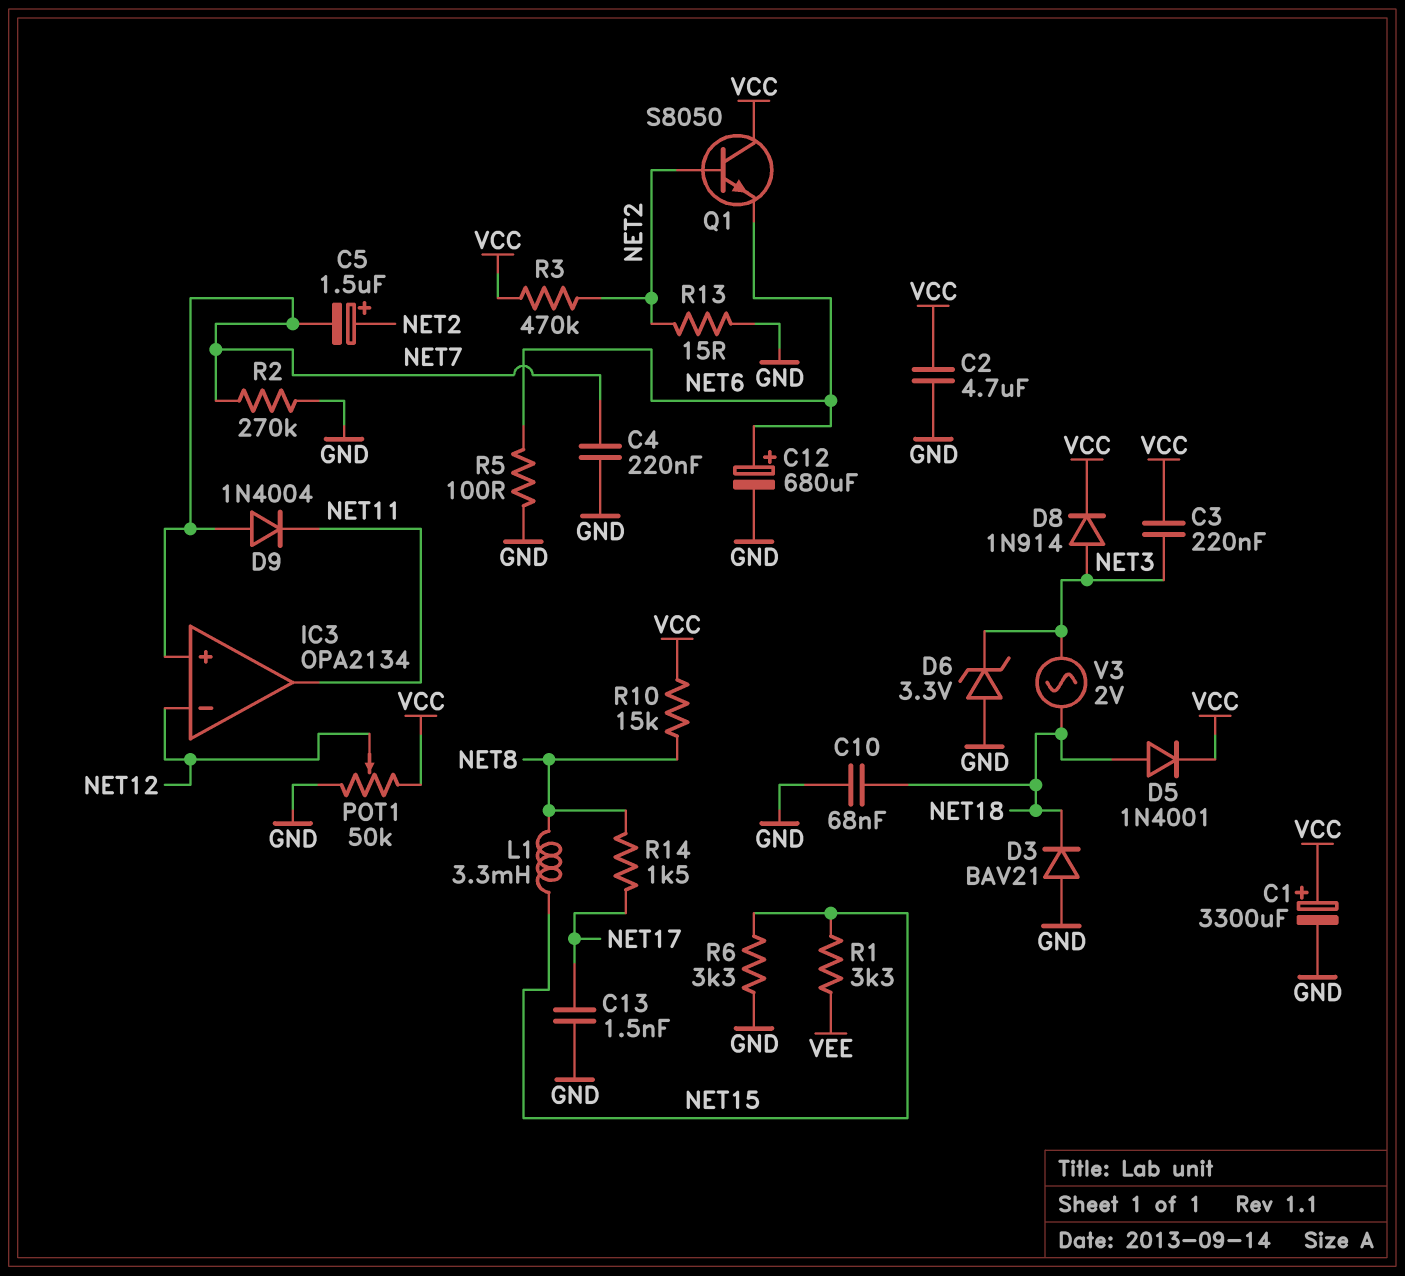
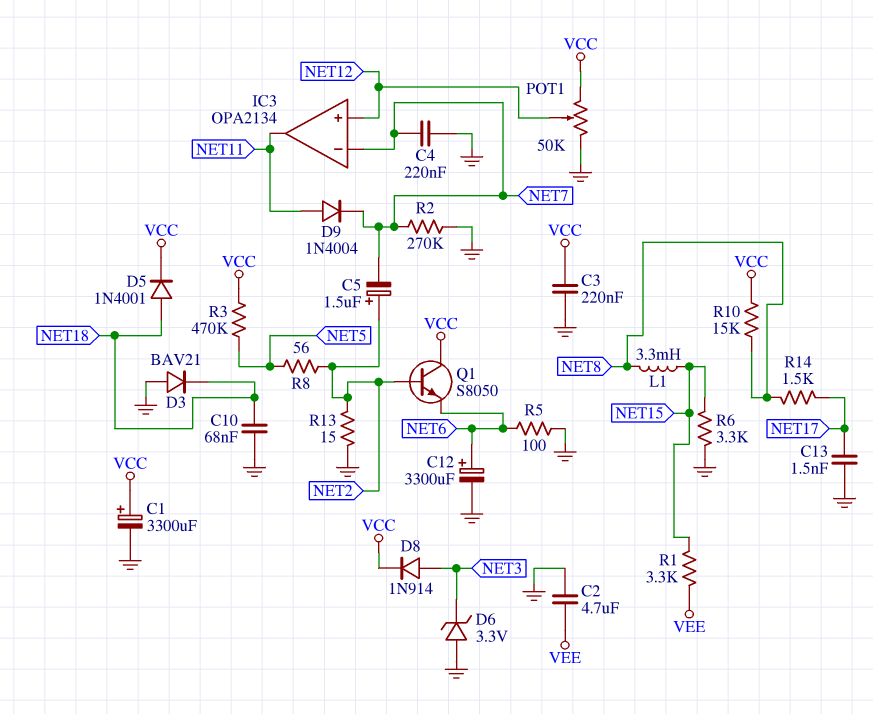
C2: 4.7uF (GND, VCC) -> 4.7uF (GND, VEE)
C3: 220nF (NET3, VCC) -> 220nF (GND, VCC)
C12: 680uF (plus NET6, minus GND) -> 3300uF (plus NET6, minus GND)
D9: diode 1N4004 (A NET7, K NET11) -> diode 1N4004 (A NET11, K NET7)
IC3 pin in+: NET7 -> NET12
IC3 pin in-: NET12 -> NET7
R3: 470k (NET2, VCC) -> 470k (NET5, VCC)
R8: none -> 56 (NET2, NET5)
V3: AC 2V (NET3, NET18) -> none

